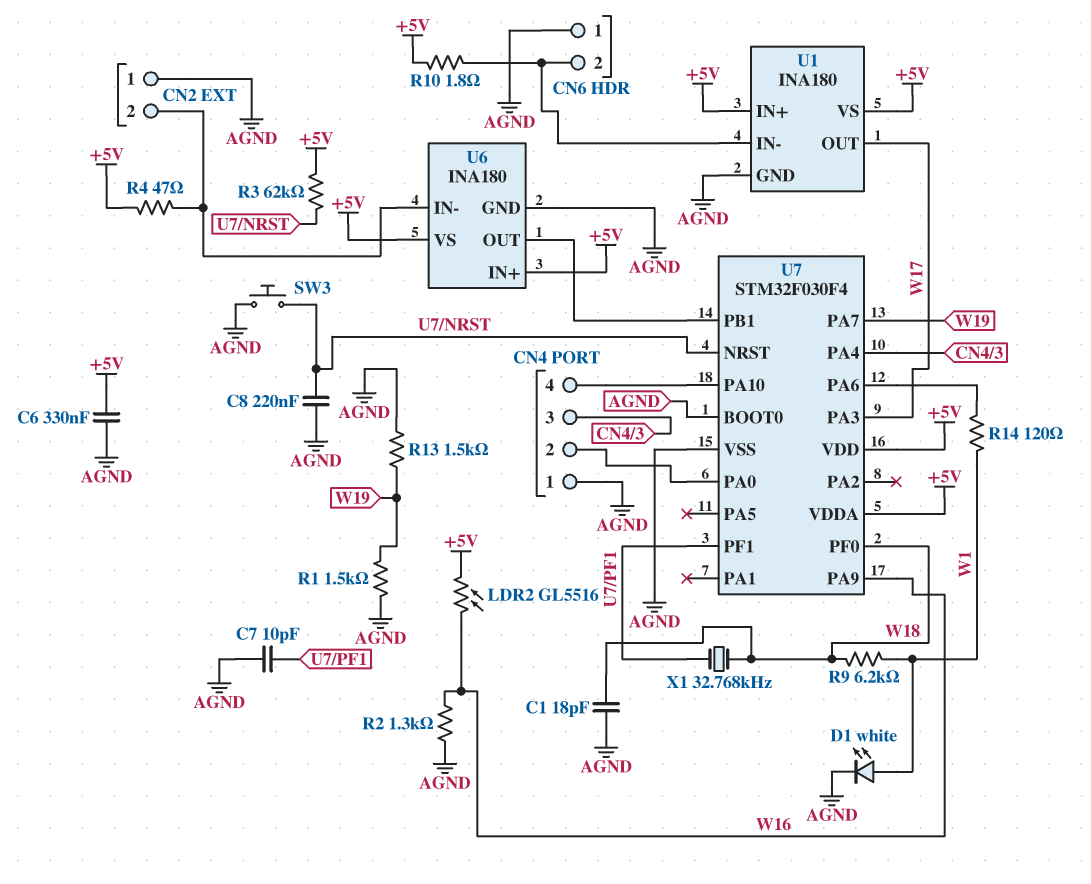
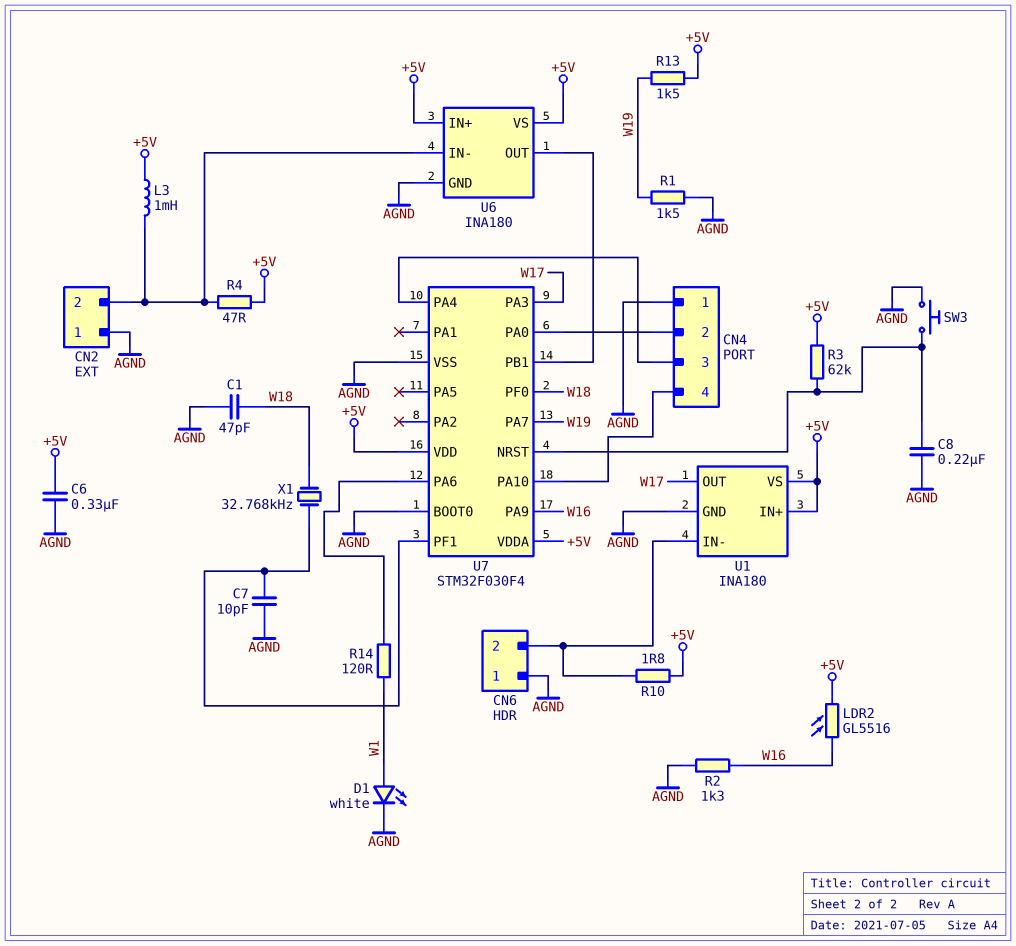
C1: 18pF (AGND, W18) -> 47pF (AGND, W18)
L3: none -> 1mH (+5V, CN2/2)
R9: 6.2k (W1, W18) -> none
R13: 1.5k (AGND, W19) -> 1.5k (+5V, W19)

